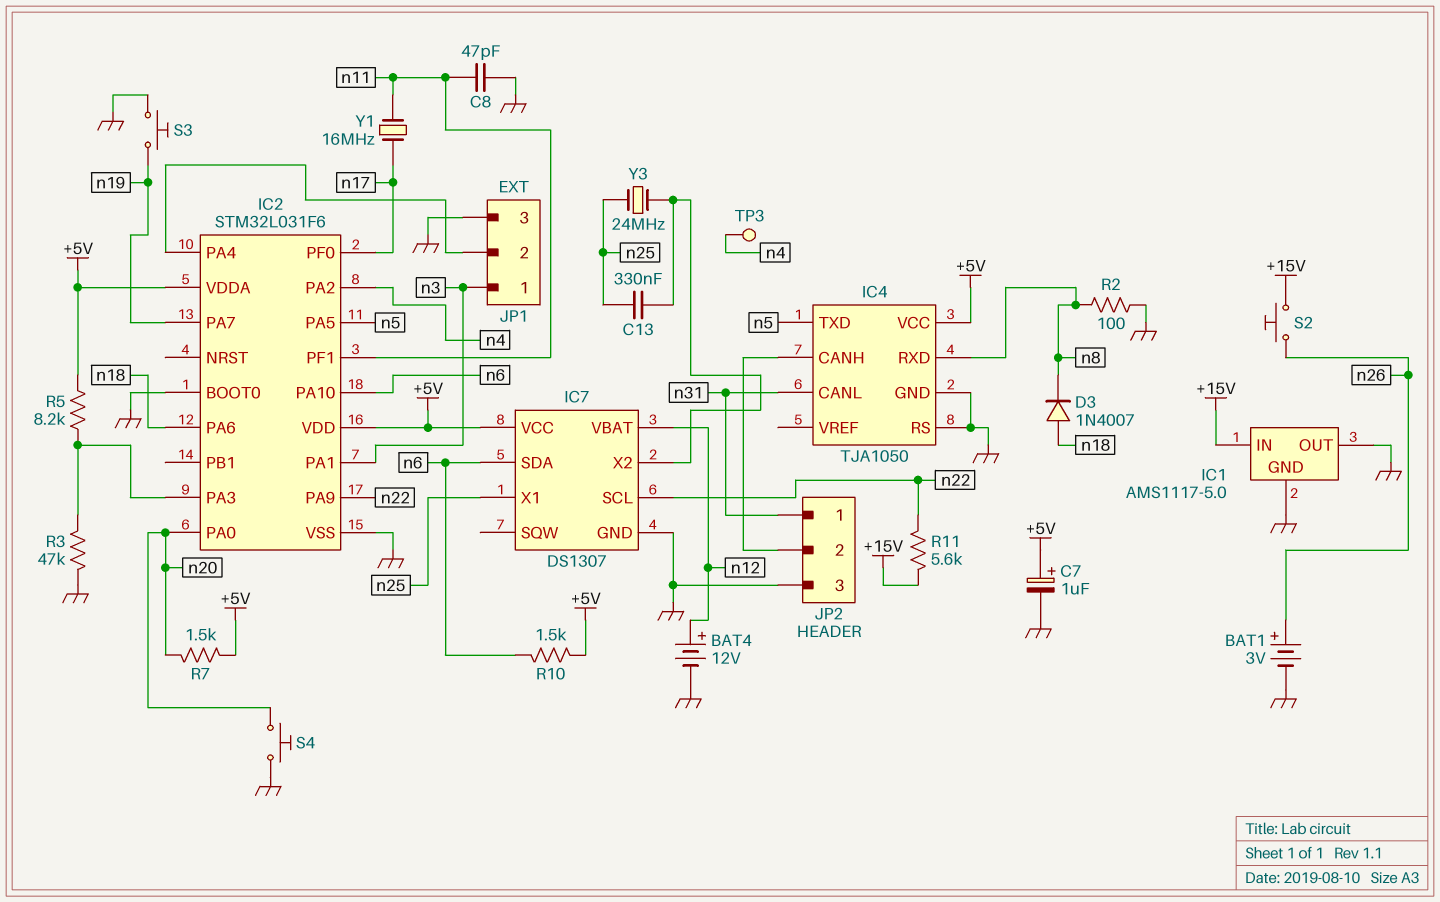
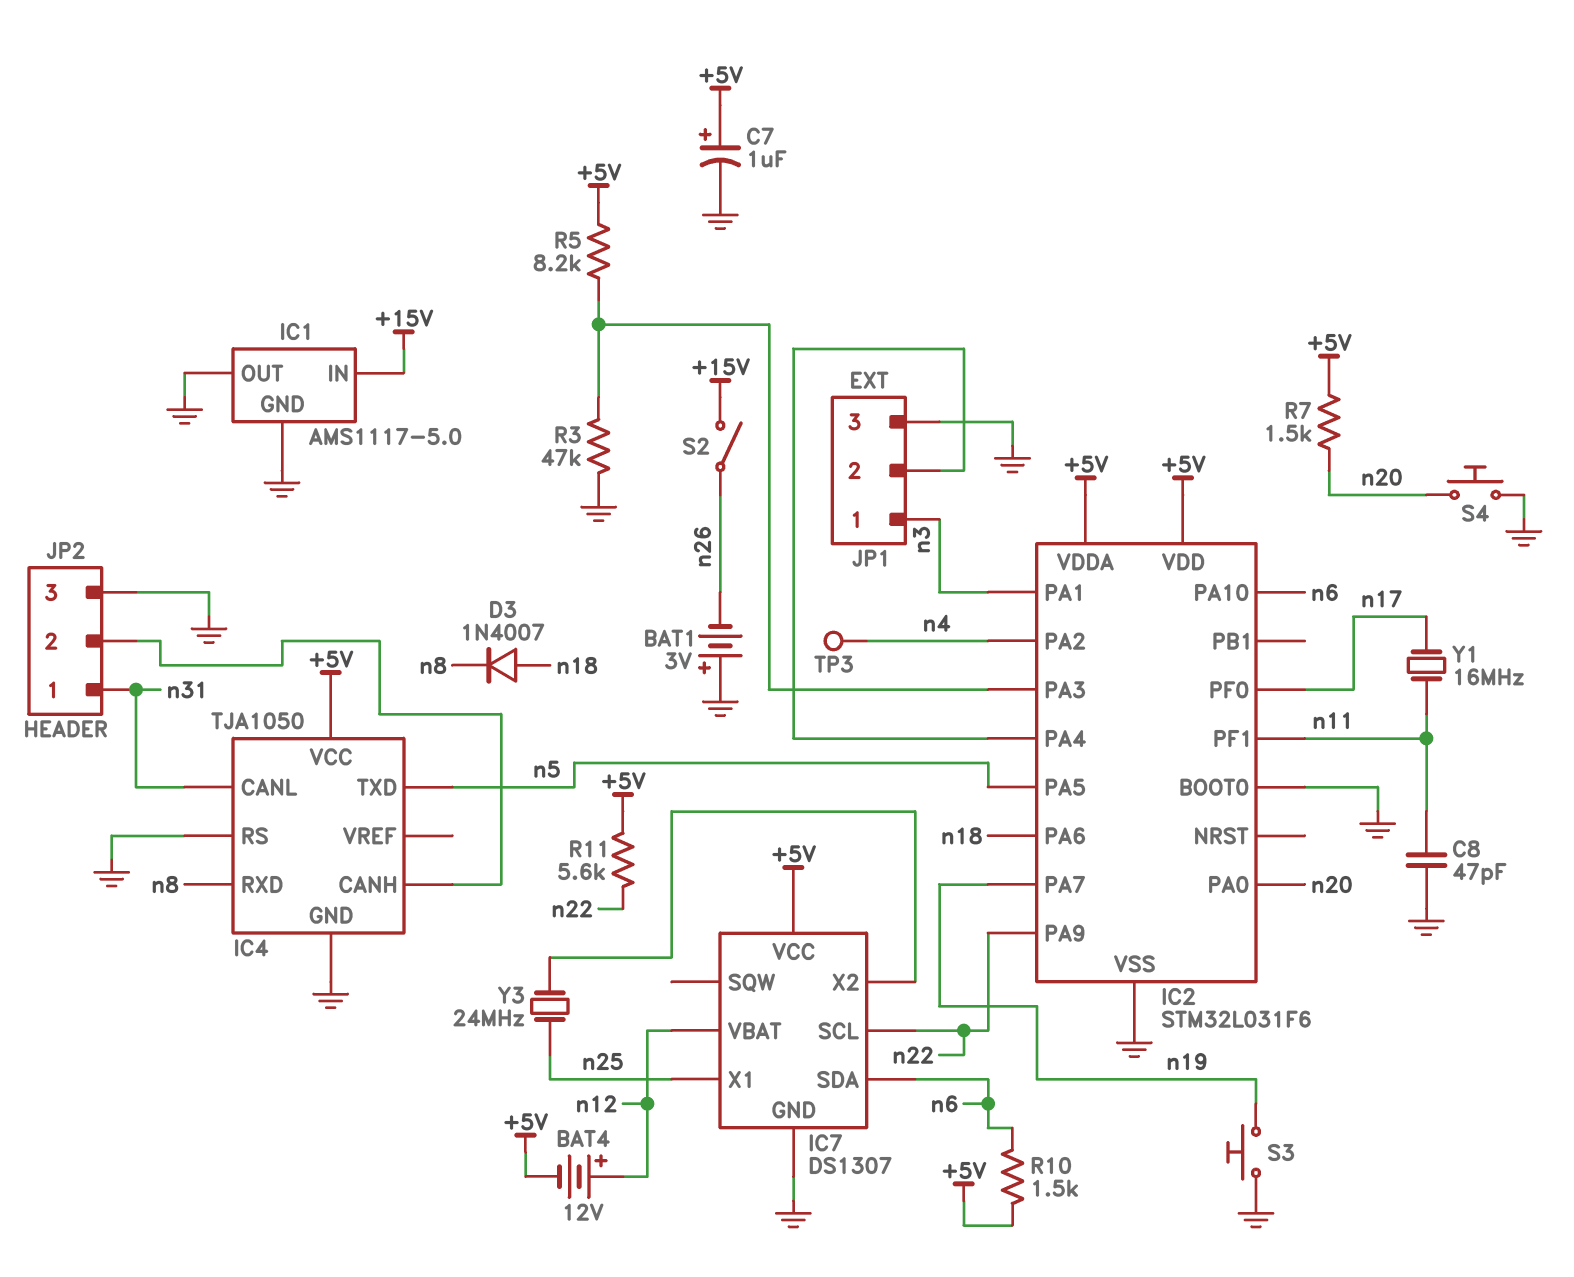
BAT1: 3V (plus n26, minus GND) -> 3V (plus GND, minus n26)
BAT4: 12V (plus n12, minus GND) -> 12V (plus n12, minus +5V)
C13: 330nF (IC7/X2, n25) -> none
R2: 100 (GND, n8) -> none
R11: 5.6k (+15V, n22) -> 5.6k (+5V, n22)
S2: button (+15V, n26) -> switch (+15V, n26)

